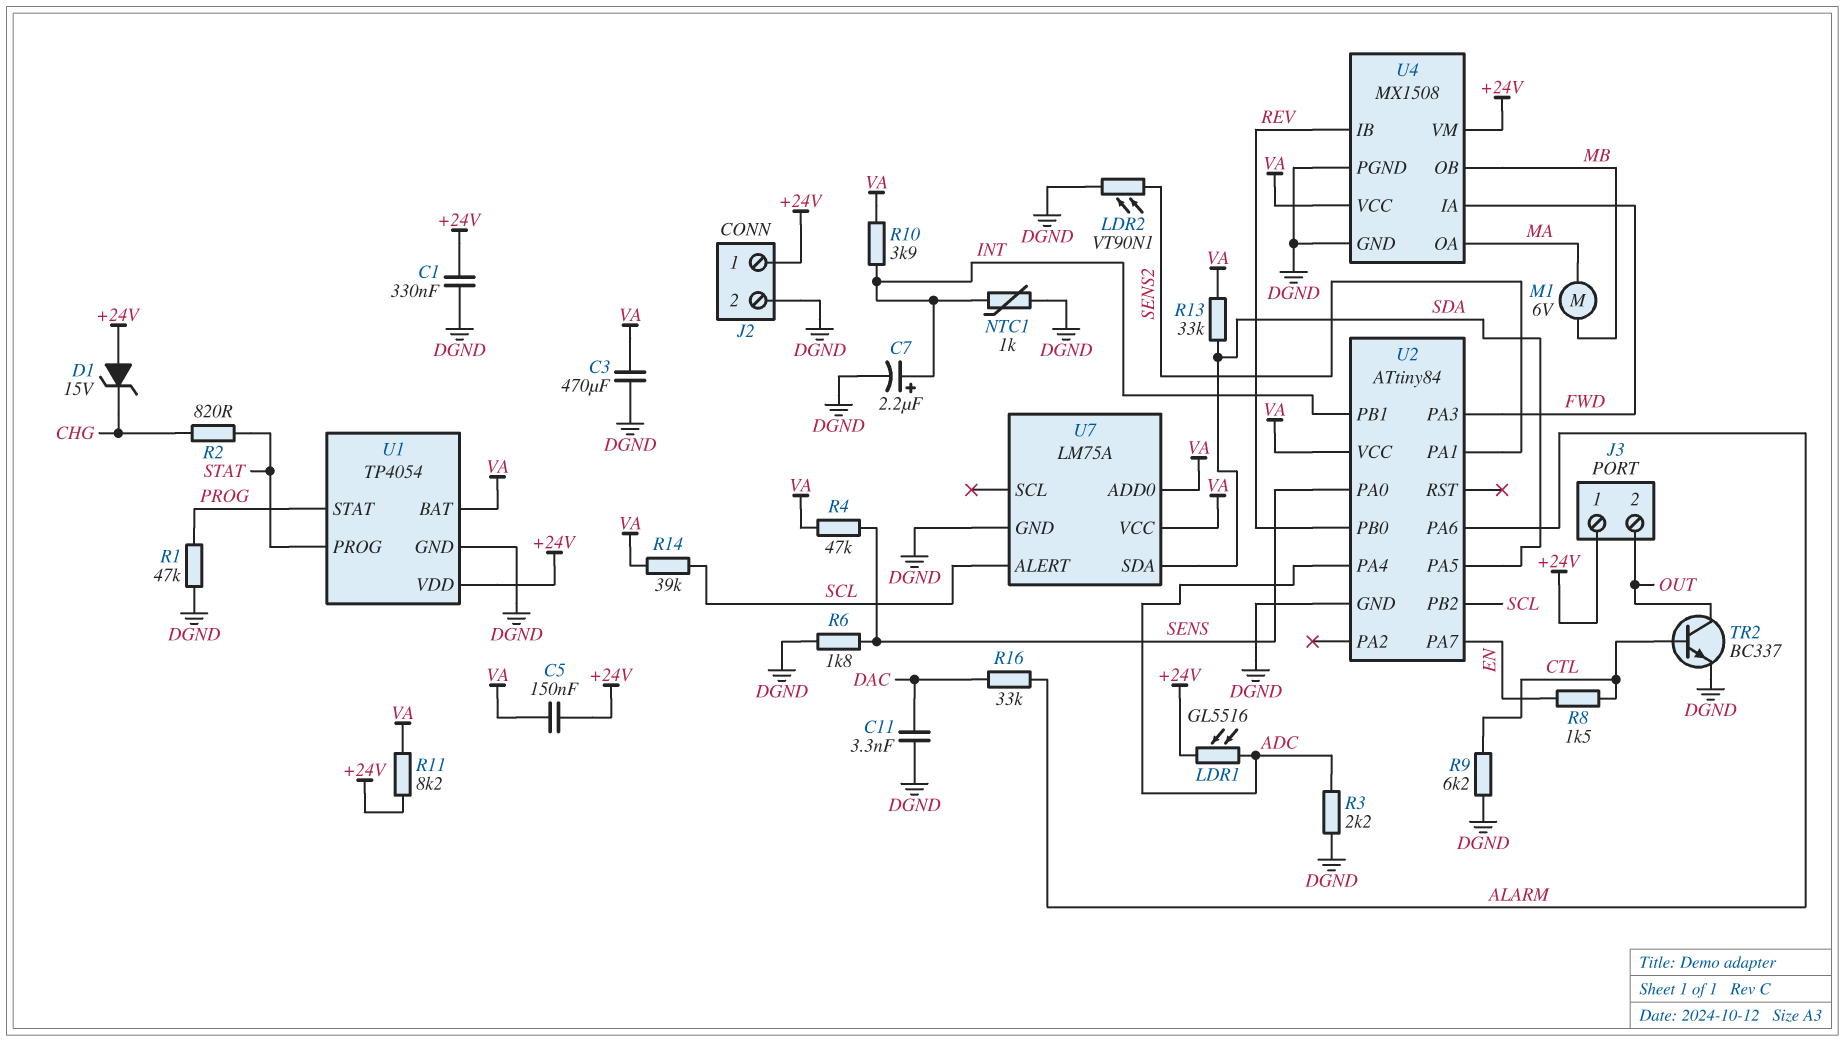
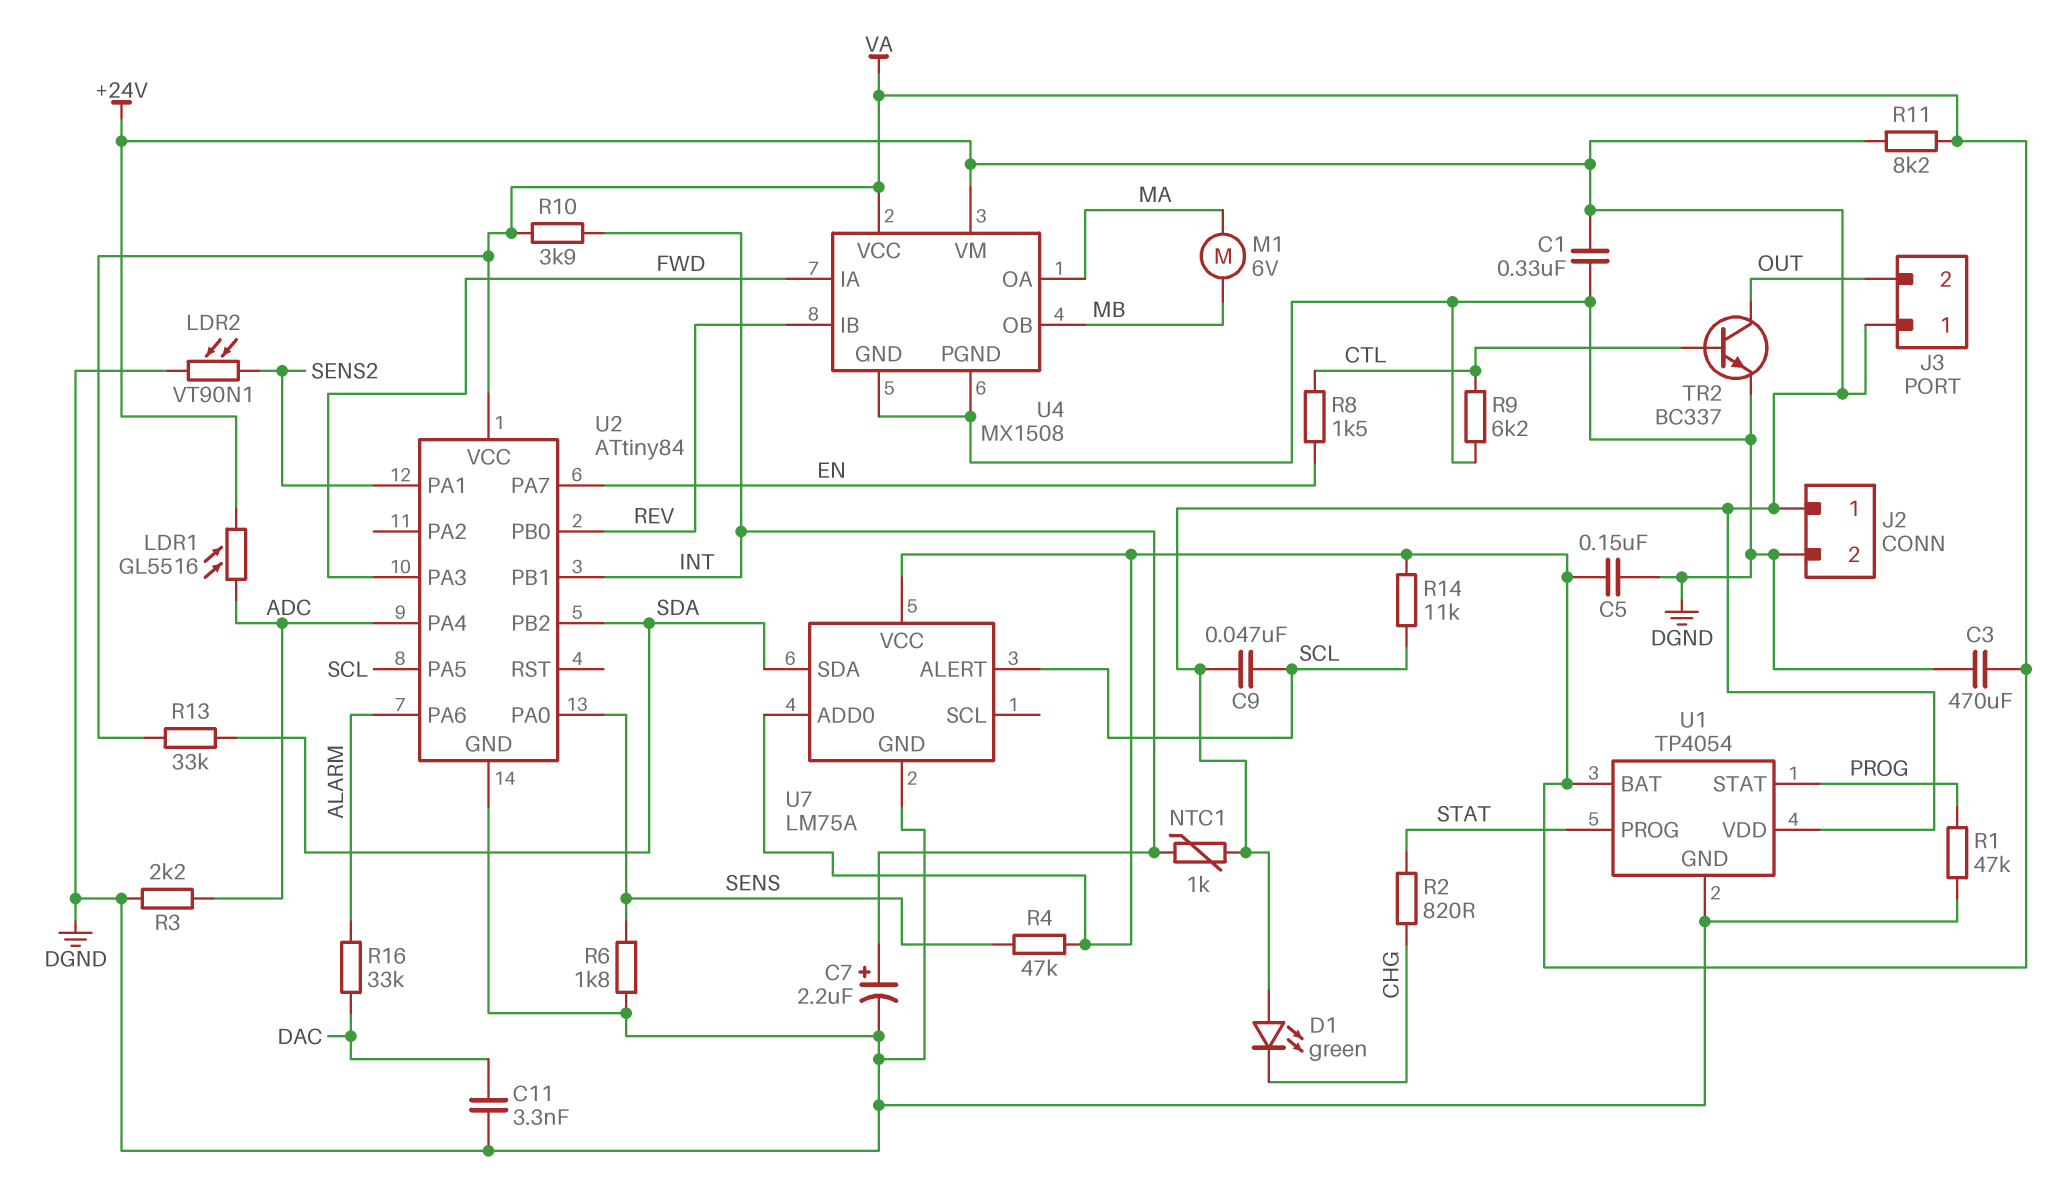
C5: 150nF (+24V, VA) -> 150nF (DGND, VA)
C9: none -> 47nF (+24V, SCL)
D1: zener 15V (A +24V, K CHG) -> LED green (A +24V, K CHG)
NTC1: 1k (DGND, INT) -> 1k (+24V, INT)
R14: 39k (SCL, VA) -> 11k (SCL, VA)
U2 pin PA5: SDA -> SCL
U2 pin PB2: SCL -> SDA

